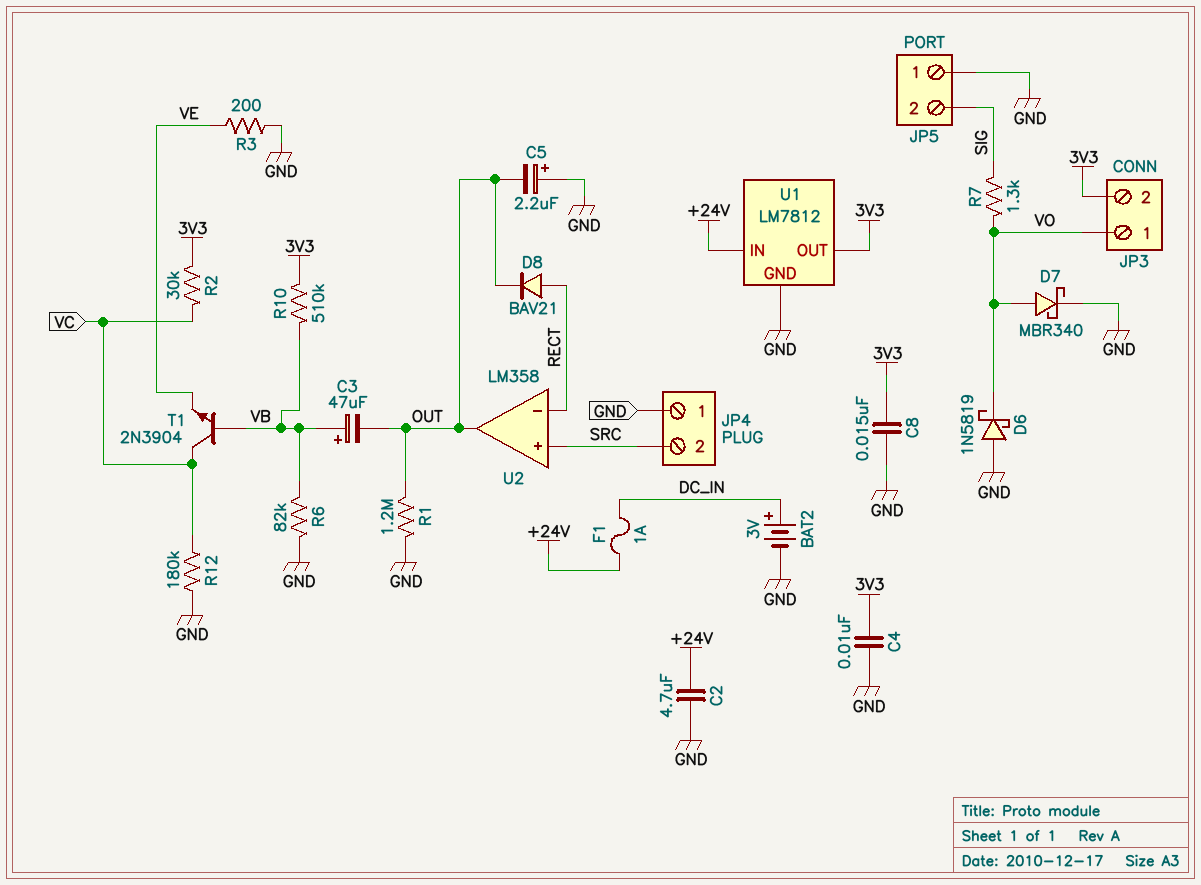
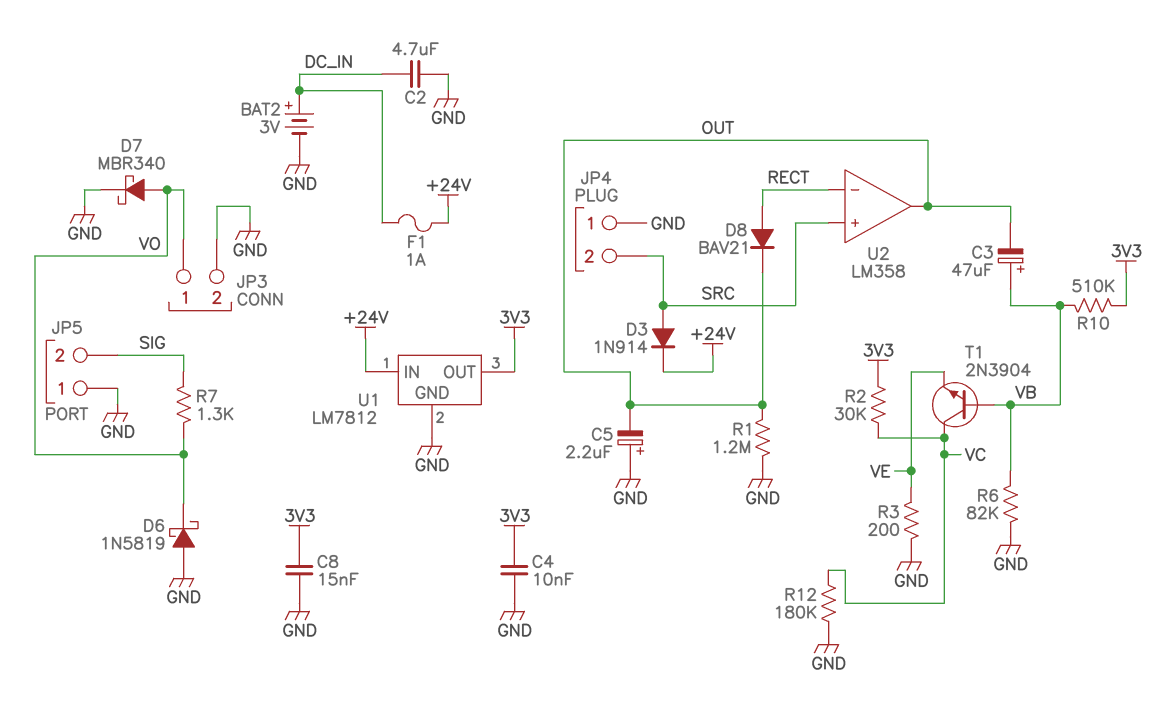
C2: 4.7uF (+24V, GND) -> 4.7uF (DC_IN, GND)
D3: none -> diode 1N914 (A SRC, K +24V)
JP3 pin 2: 3V3 -> GND

